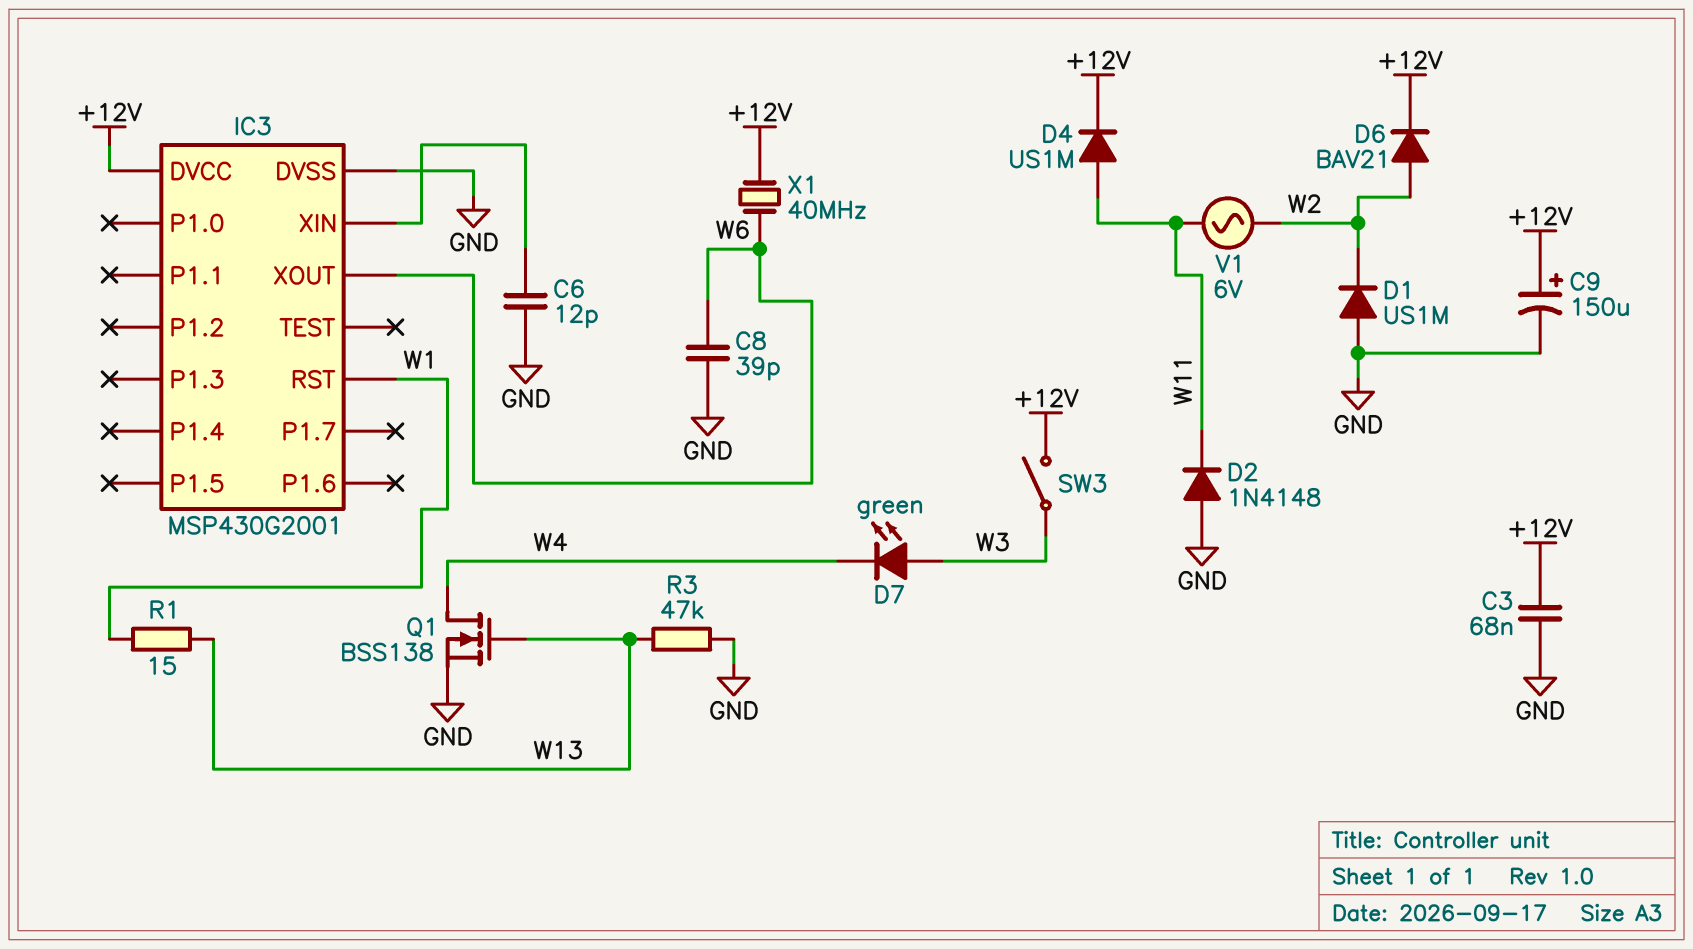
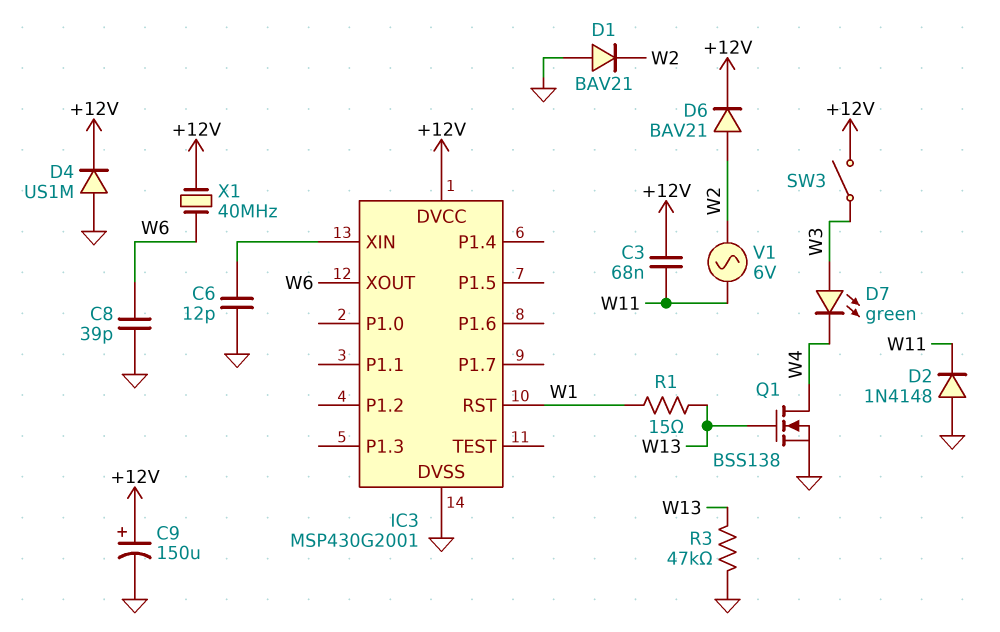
C3: 68nF (+12V, GND) -> 68nF (+12V, W11)
D1: diode US1M (A GND, K W2) -> diode BAV21 (A GND, K W2)
D4: diode US1M (A W11, K +12V) -> diode US1M (A GND, K +12V)

